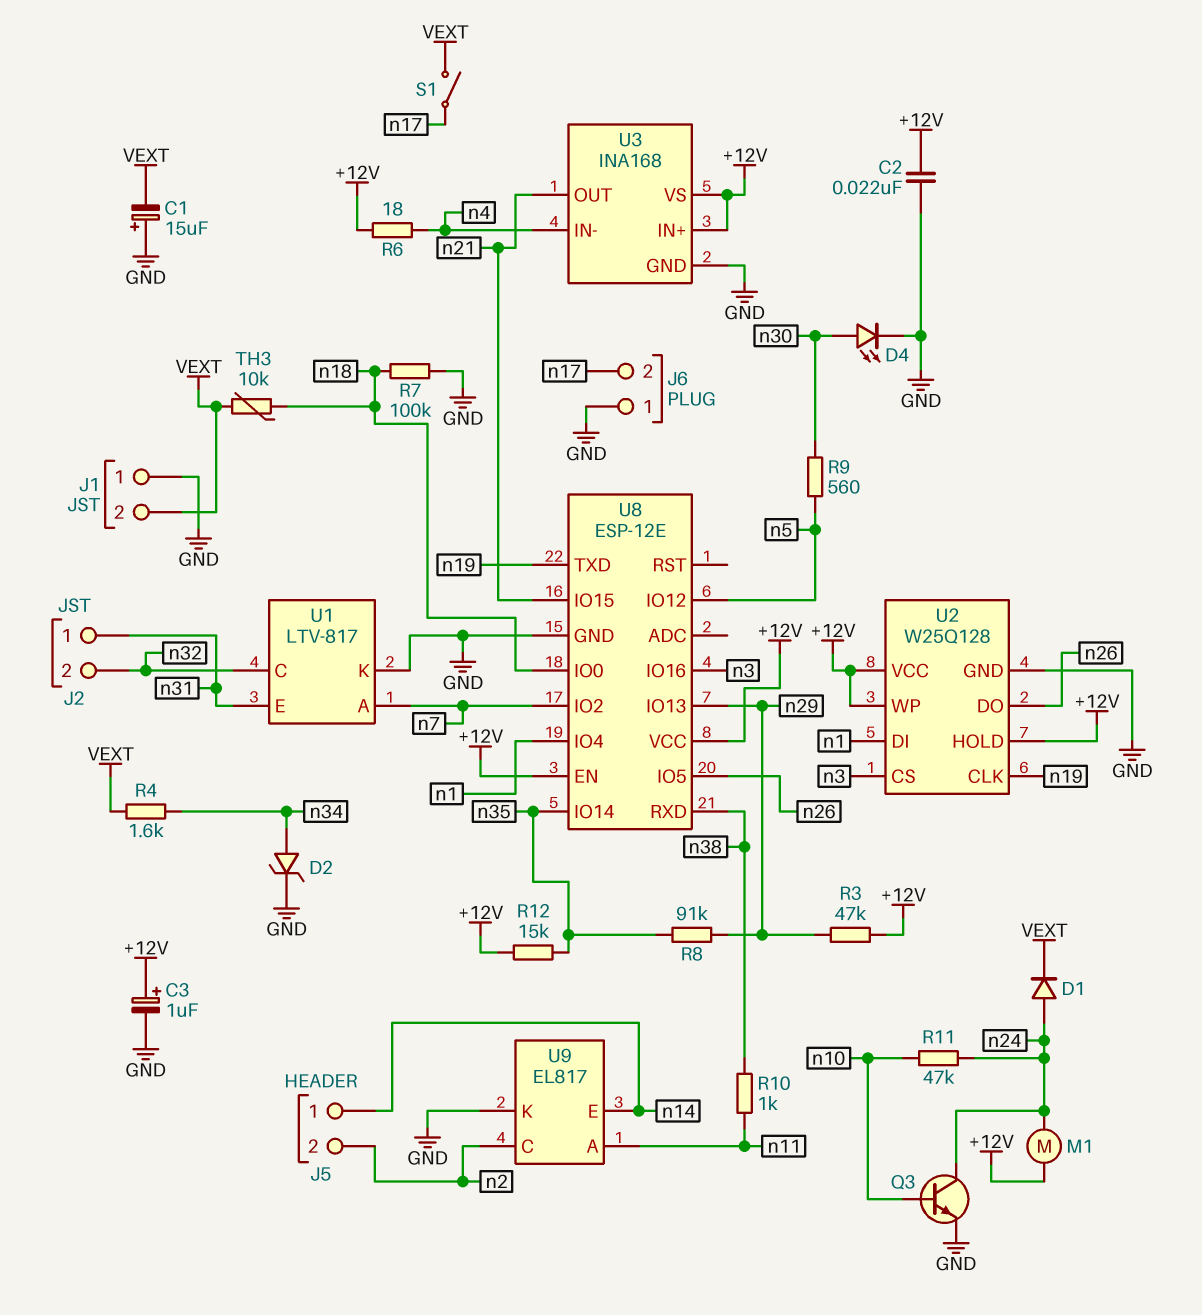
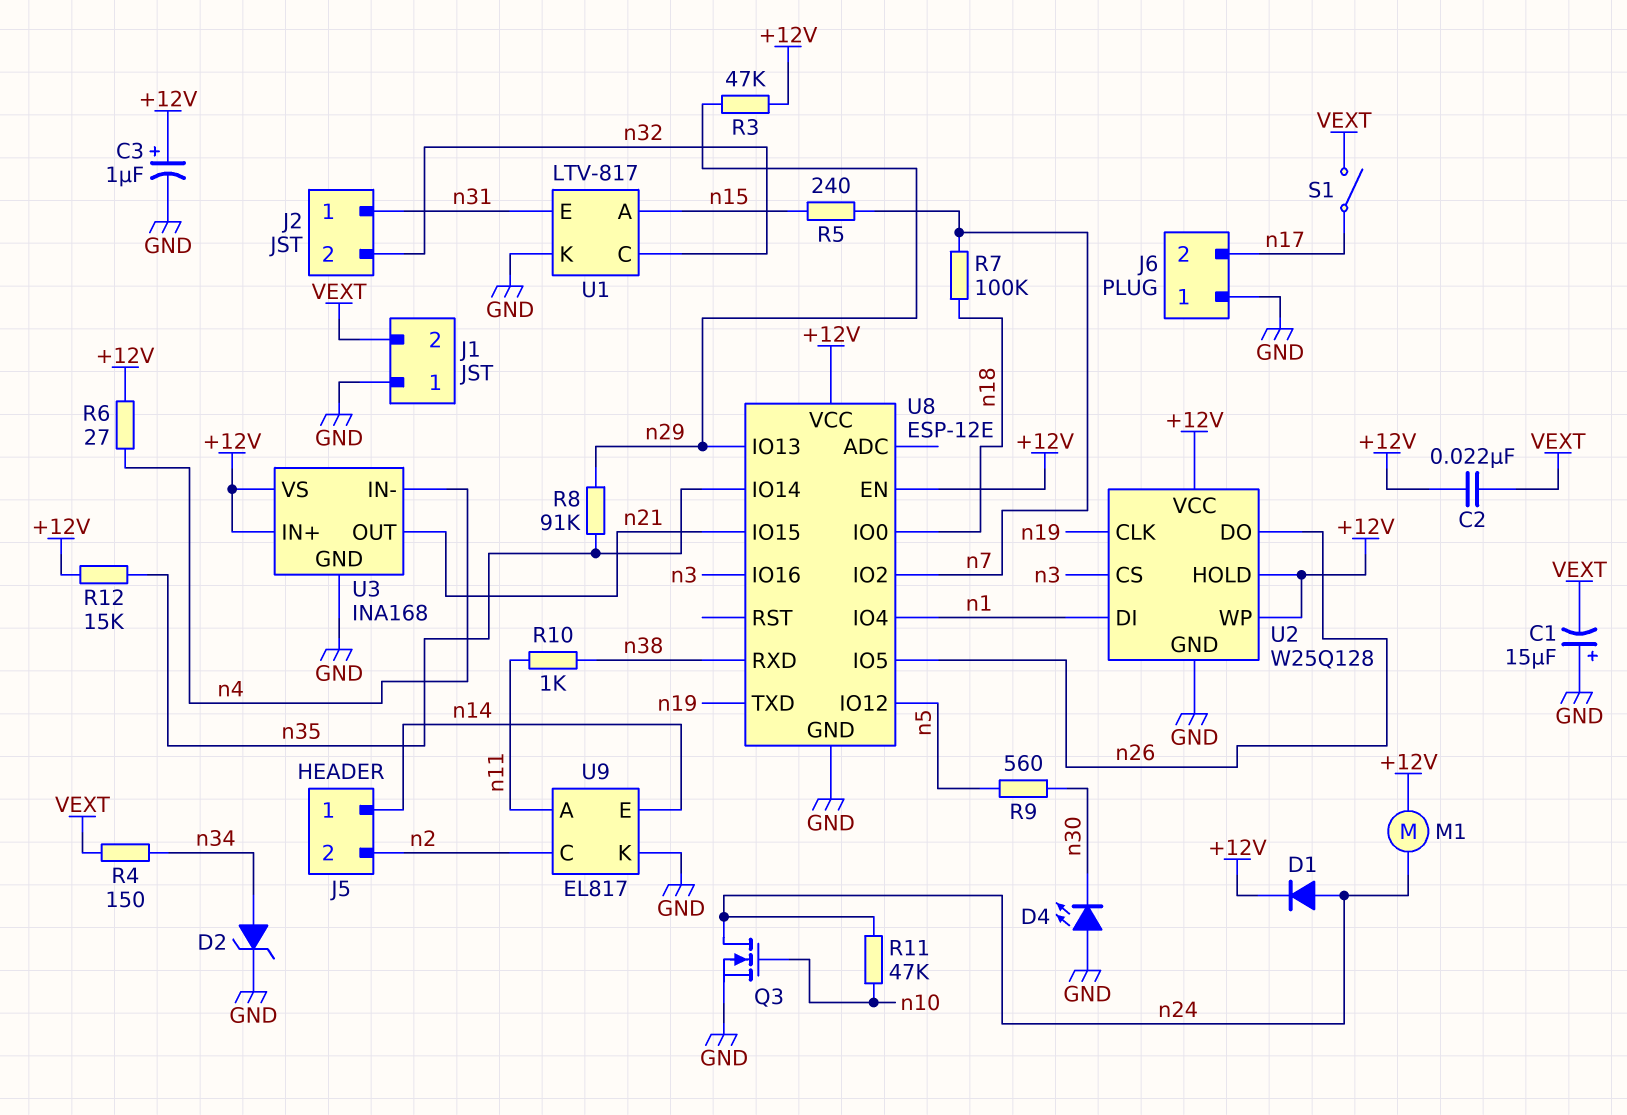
C2: 22nF (+12V, GND) -> 22nF (+12V, VEXT)
D1: diode (A n24, K VEXT) -> diode (A n24, K +12V)
D4: LED (A n30, K GND) -> LED (A GND, K n30)
Q3: NPN (B n10, C n24, E GND) -> NMOS (G n10, D n24, S GND)
R4: 1.6k (VEXT, n34) -> 150 (VEXT, n34)
R5: none -> 240 (n7, n15)
R6: 18 (+12V, n4) -> 27 (+12V, n4)
R7: 100k (GND, n18) -> 100k (n7, n18)
TH3: 10k (VEXT, n18) -> none
U1 pin A: n7 -> n15

